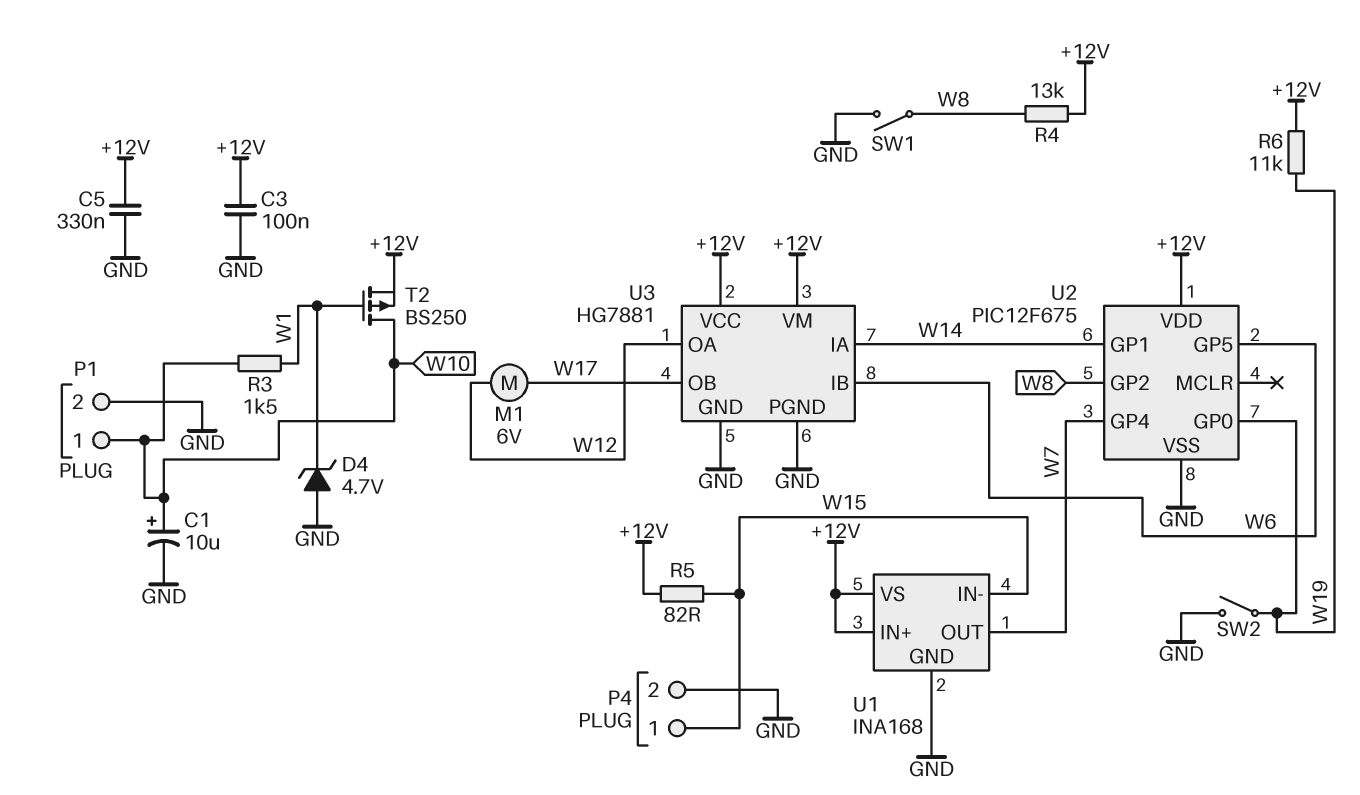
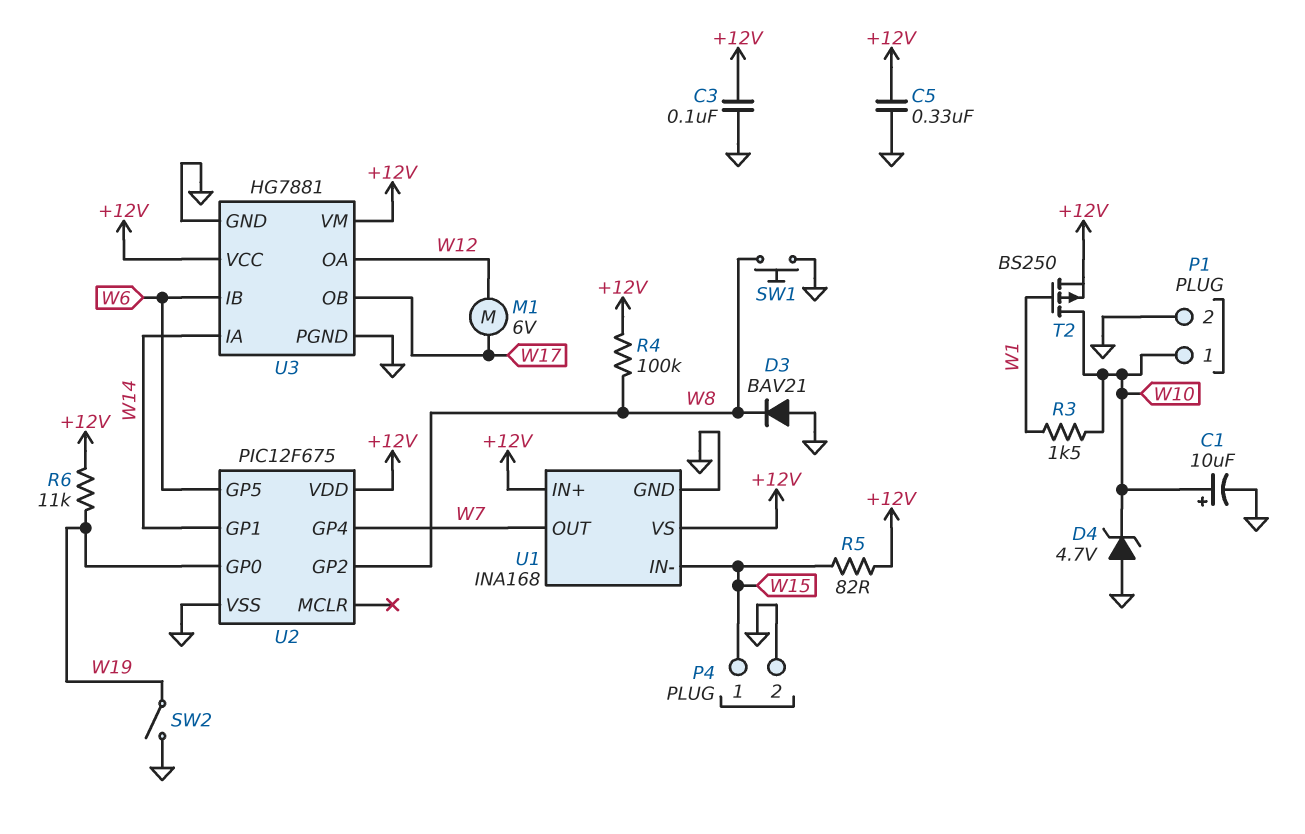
D3: none -> diode BAV21 (A GND, K W8)
D4: zener 4.7V (A GND, K W1) -> zener 4.7V (A GND, K W10)
R4: 13k (+12V, W8) -> 100k (+12V, W8)
SW1: switch (GND, W8) -> button (GND, W8)

